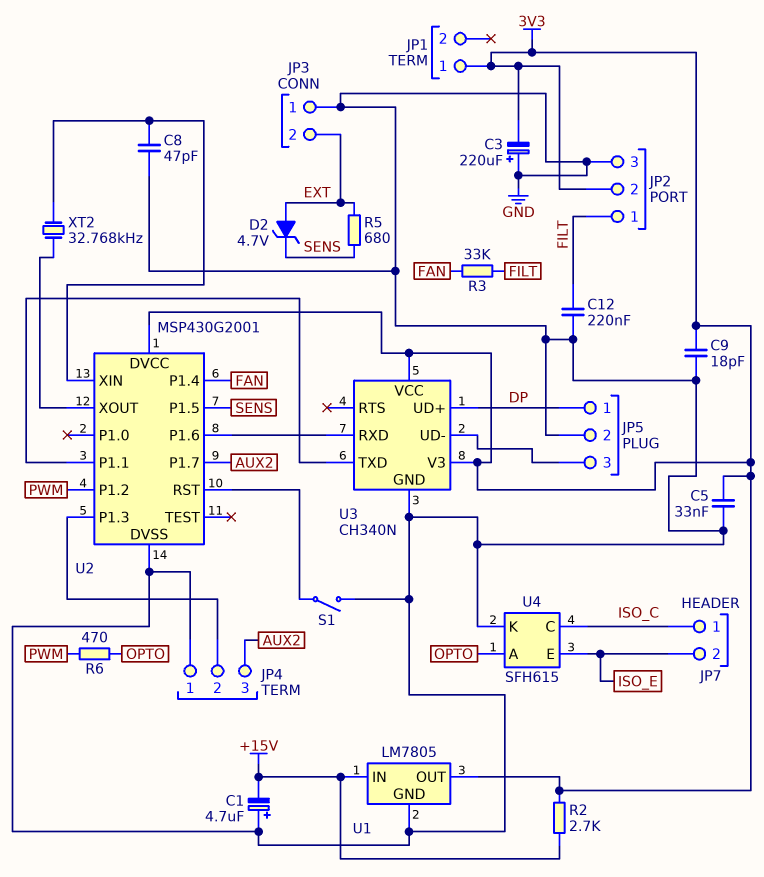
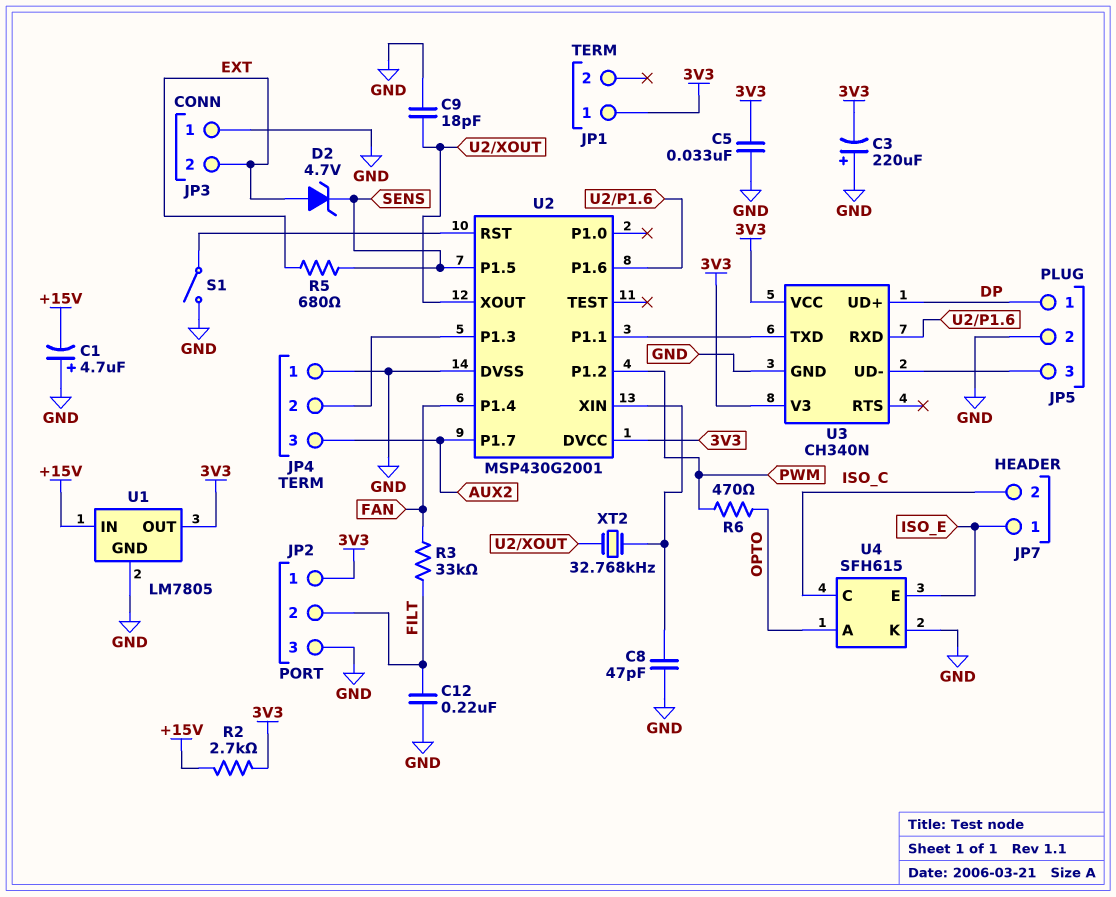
C9: 18pF (3V3, GND) -> 18pF (GND, U2/XOUT)
JP2 pin 1: FILT -> 3V3
JP2 pin 2: 3V3 -> FILT
JP7 pin 1: ISO_C -> ISO_E
JP7 pin 2: ISO_E -> ISO_C

